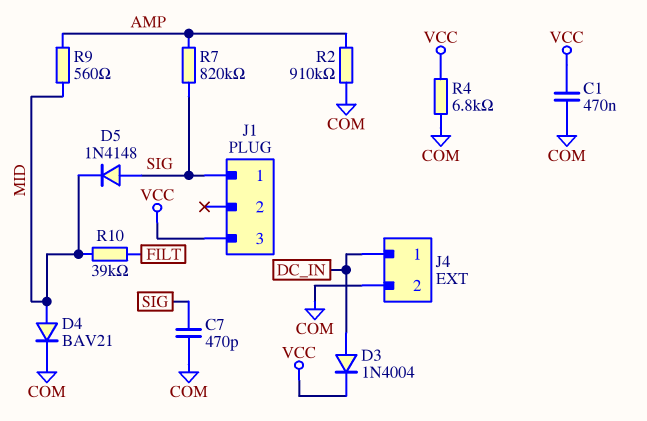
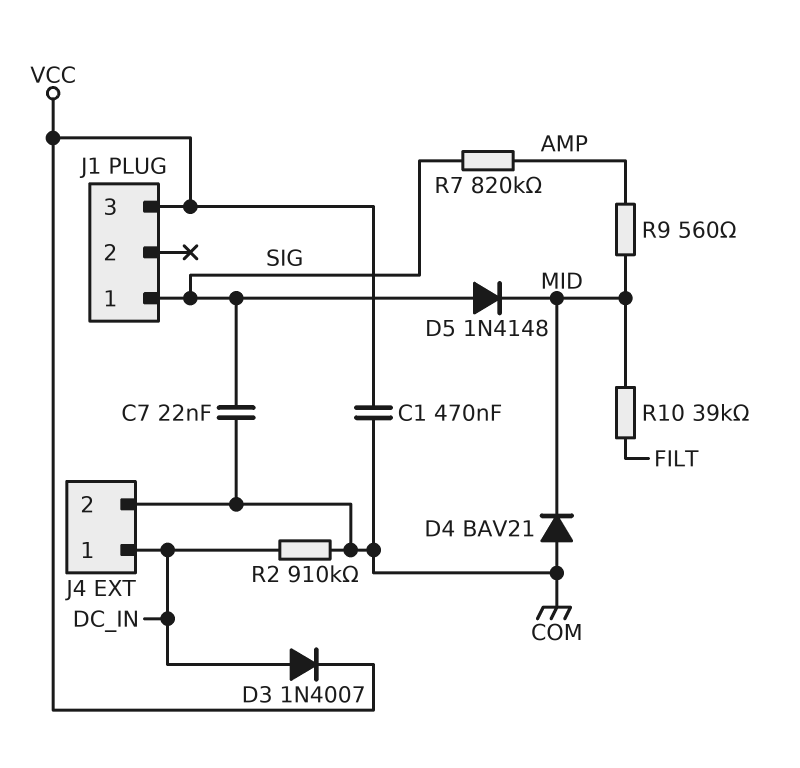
C7: 470pF (COM, SIG) -> 22nF (COM, SIG)
D3: diode 1N4004 (A DC_IN, K VCC) -> diode 1N4007 (A DC_IN, K VCC)
D4: diode BAV21 (A MID, K COM) -> diode BAV21 (A COM, K MID)
R2: 910k (AMP, COM) -> 910k (COM, DC_IN)
R4: 6.8k (COM, VCC) -> none

